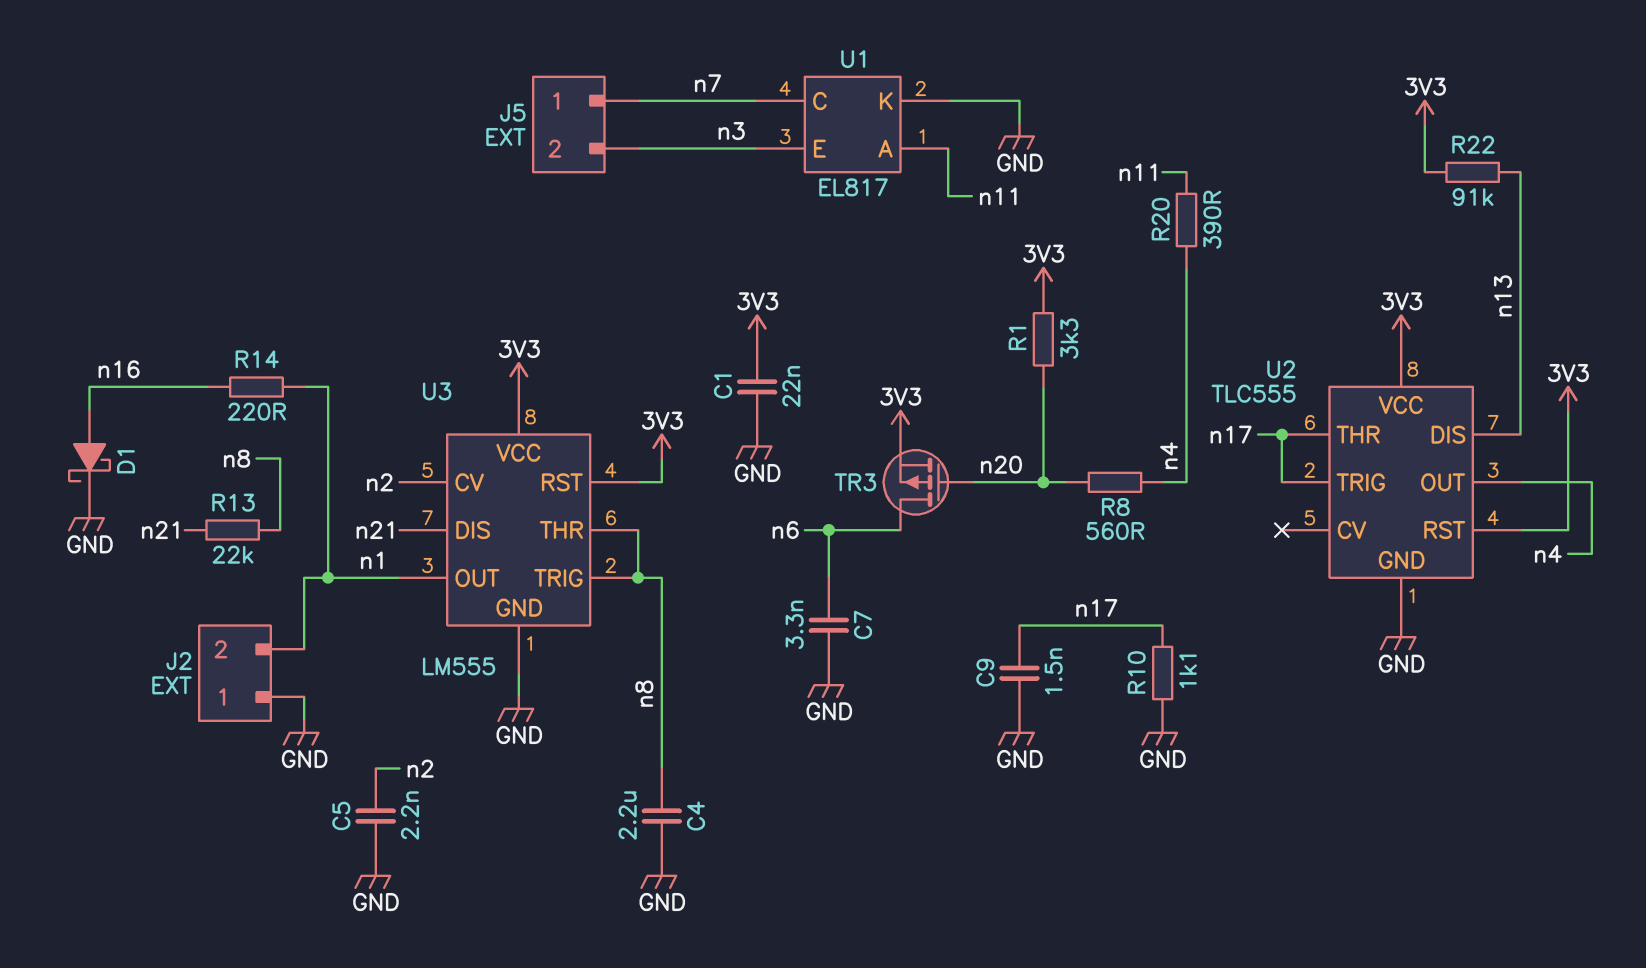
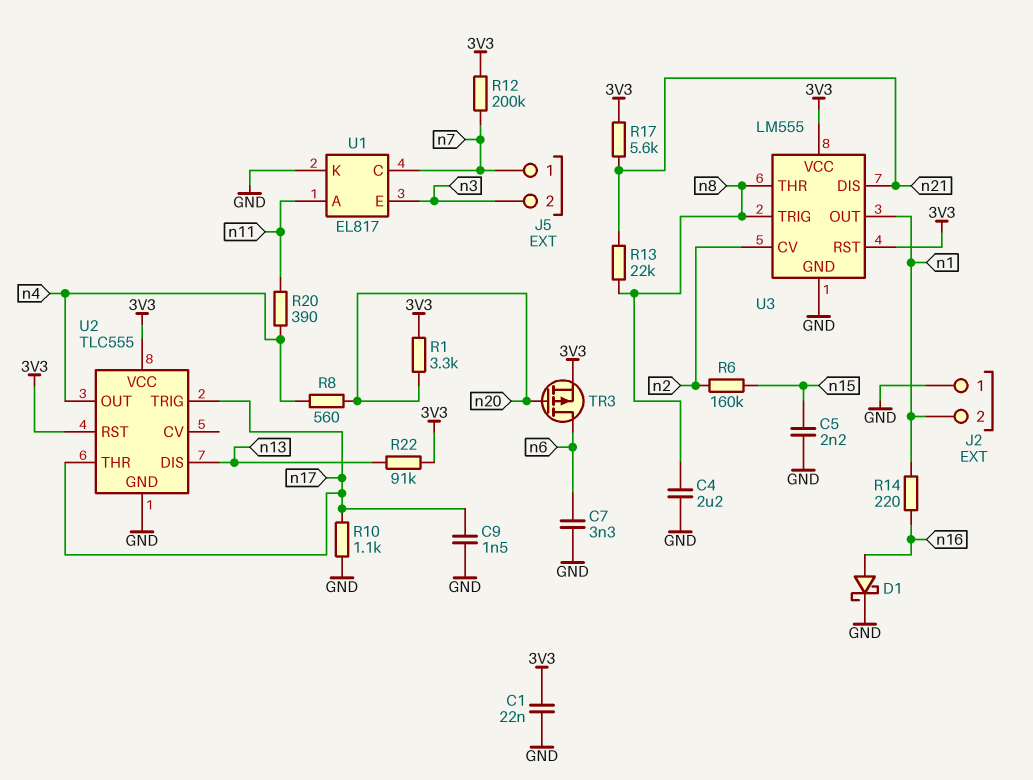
C5: 2.2nF (GND, n2) -> 2.2nF (GND, n15)
R6: none -> 160k (n2, n15)
R12: none -> 200k (3V3, n7)
R17: none -> 5.6k (3V3, n21)

